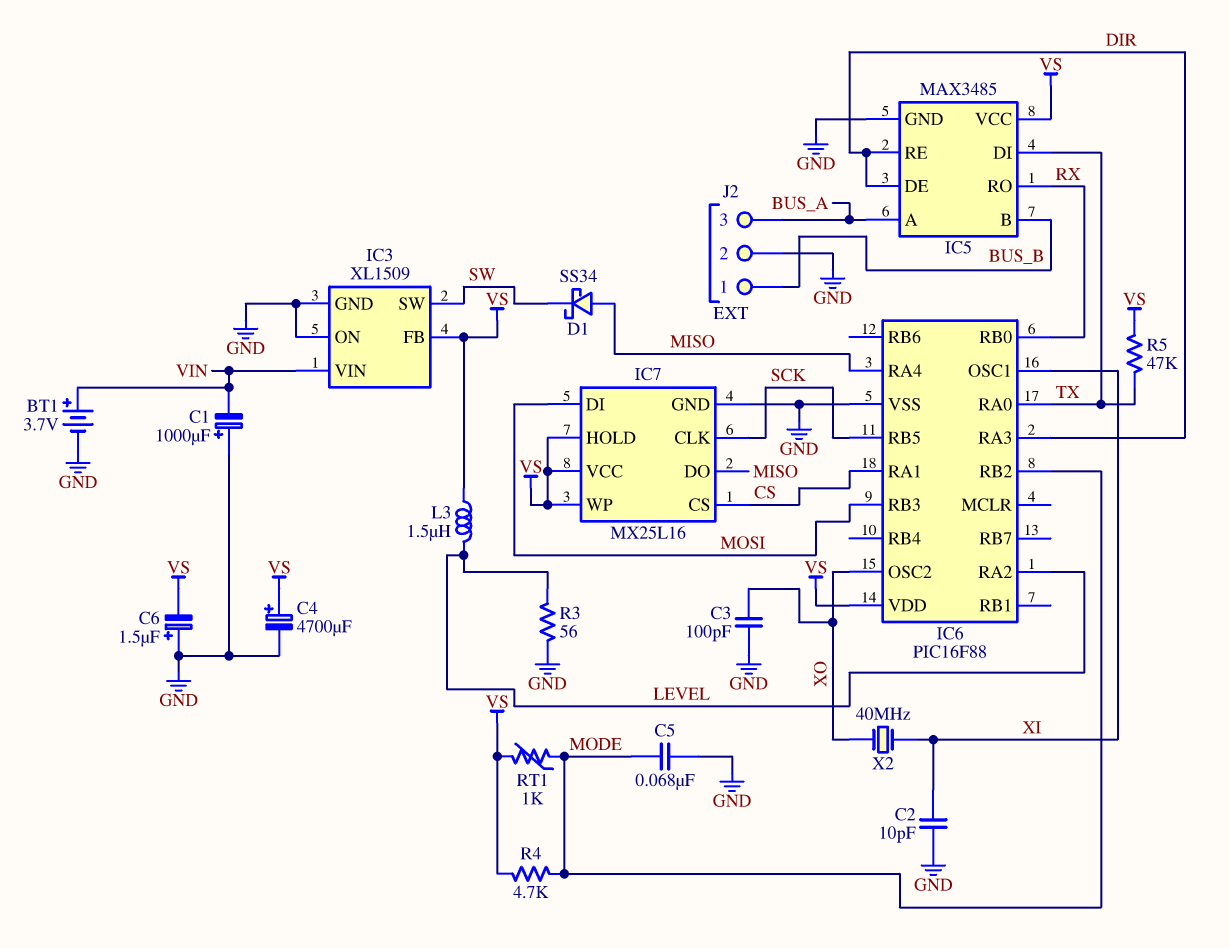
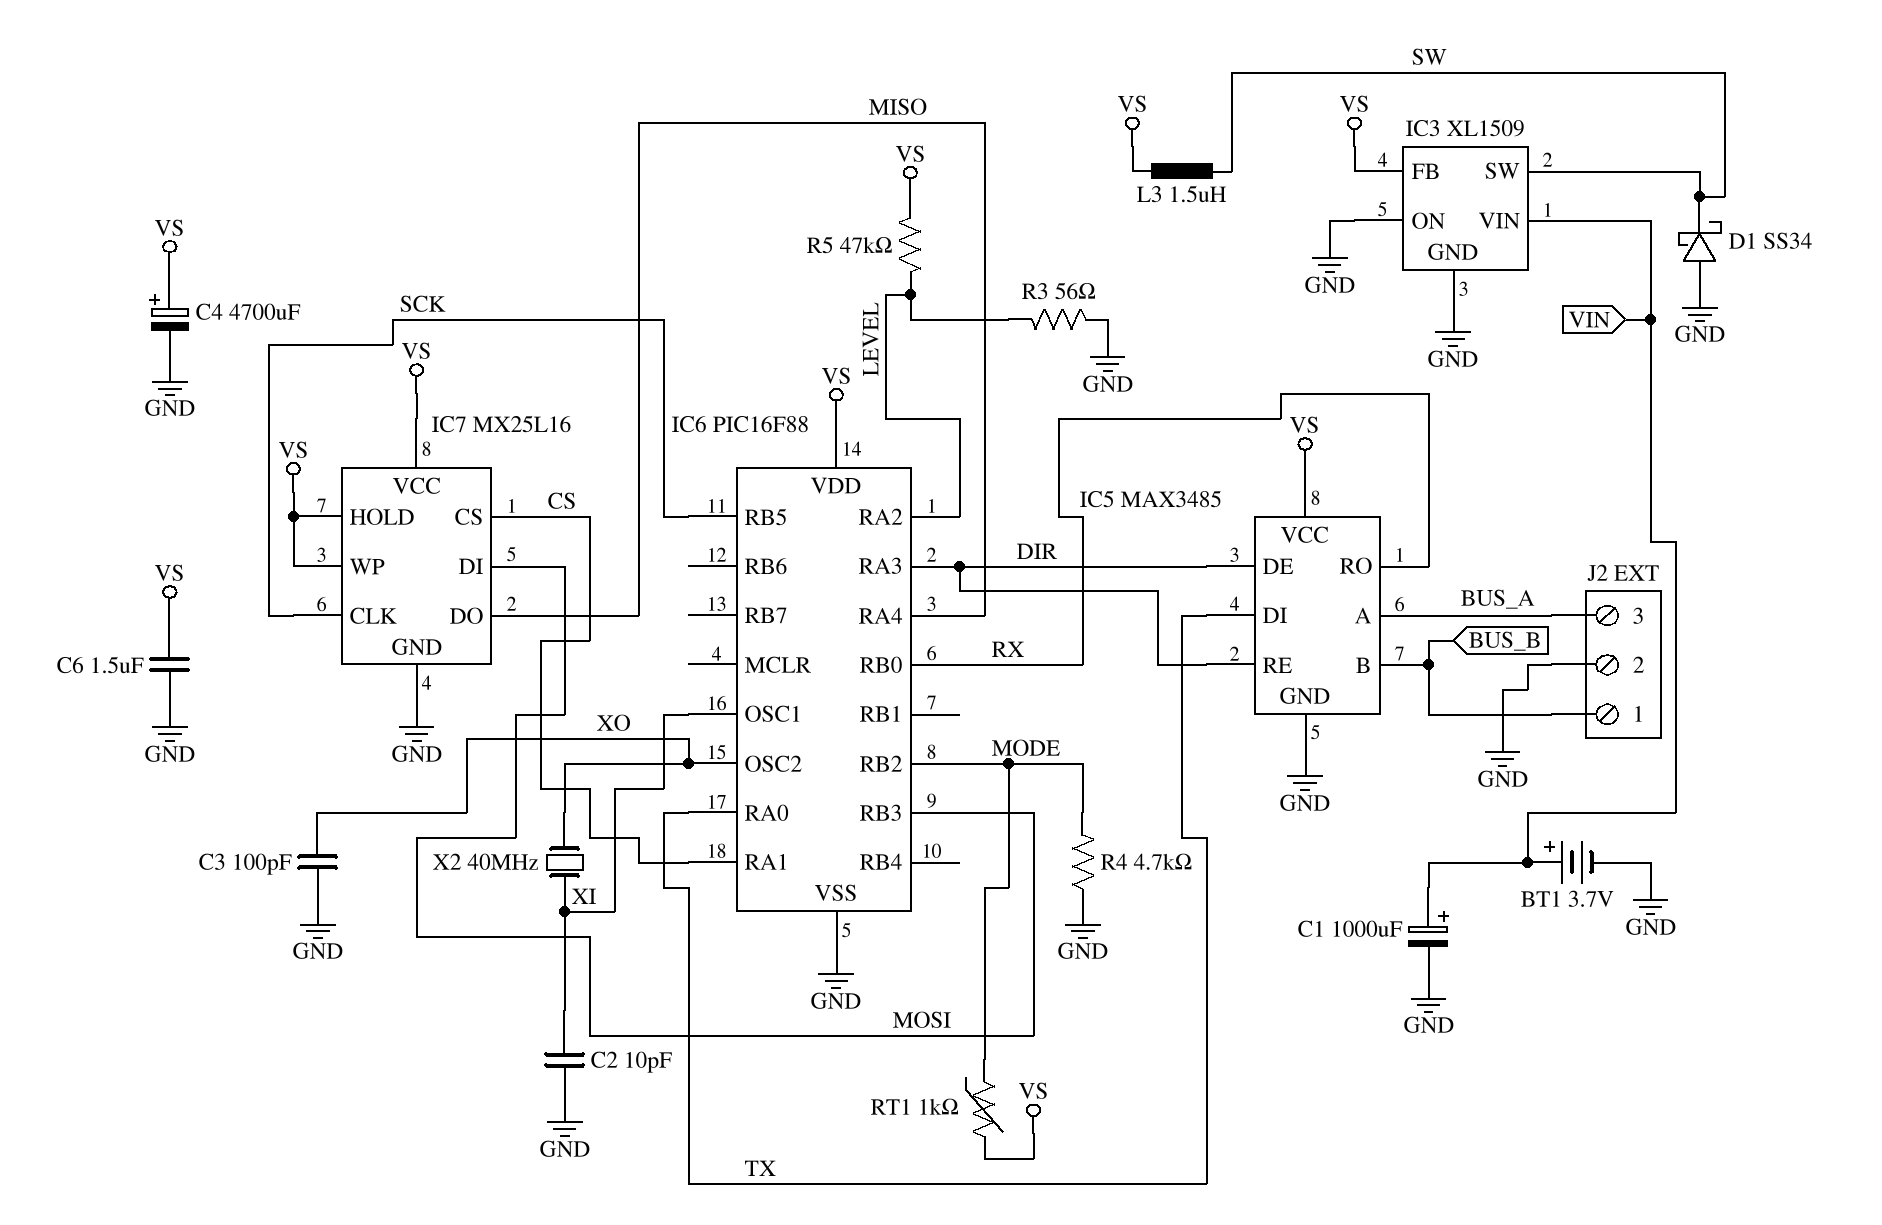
C1: 1000uF (plus GND, minus VIN) -> 1000uF (plus VIN, minus GND)
C5: 68nF (GND, MODE) -> none
C6: 1.5uF (plus GND, minus VS) -> 1.5uF (GND, VS)
D1: schottky SS34 (A MISO, K SW) -> schottky SS34 (A GND, K SW)
L3: 1.5uH (LEVEL, VS) -> 1.5uH (SW, VS)
R4: 4.7k (MODE, VS) -> 4.7k (GND, MODE)
R5: 47k (TX, VS) -> 47k (LEVEL, VS)

